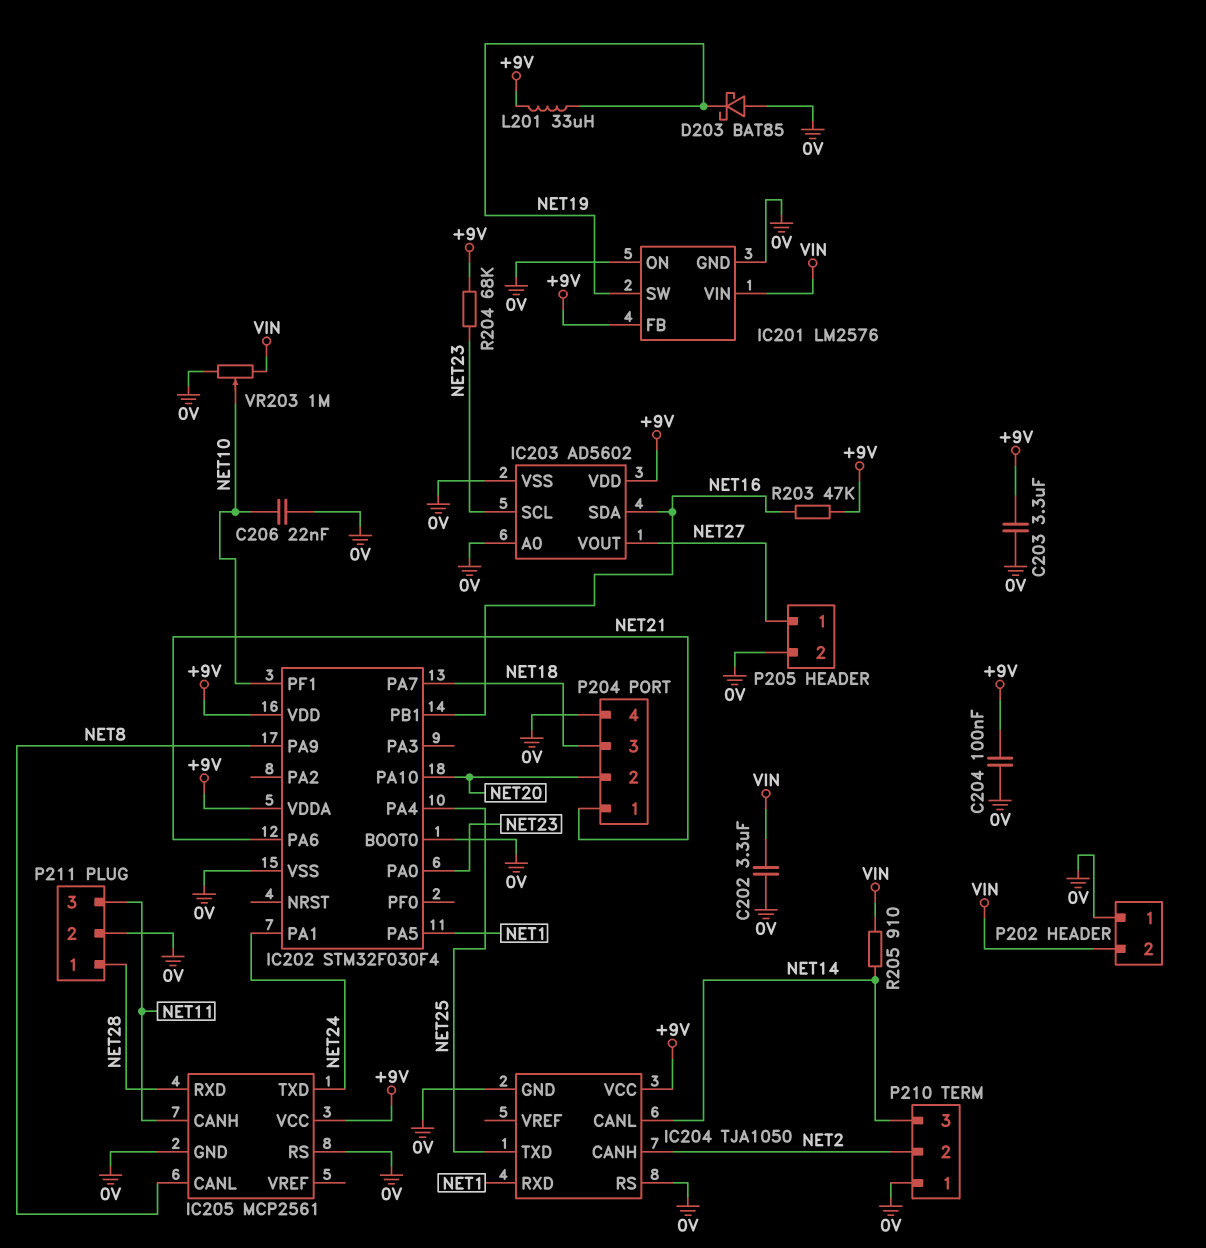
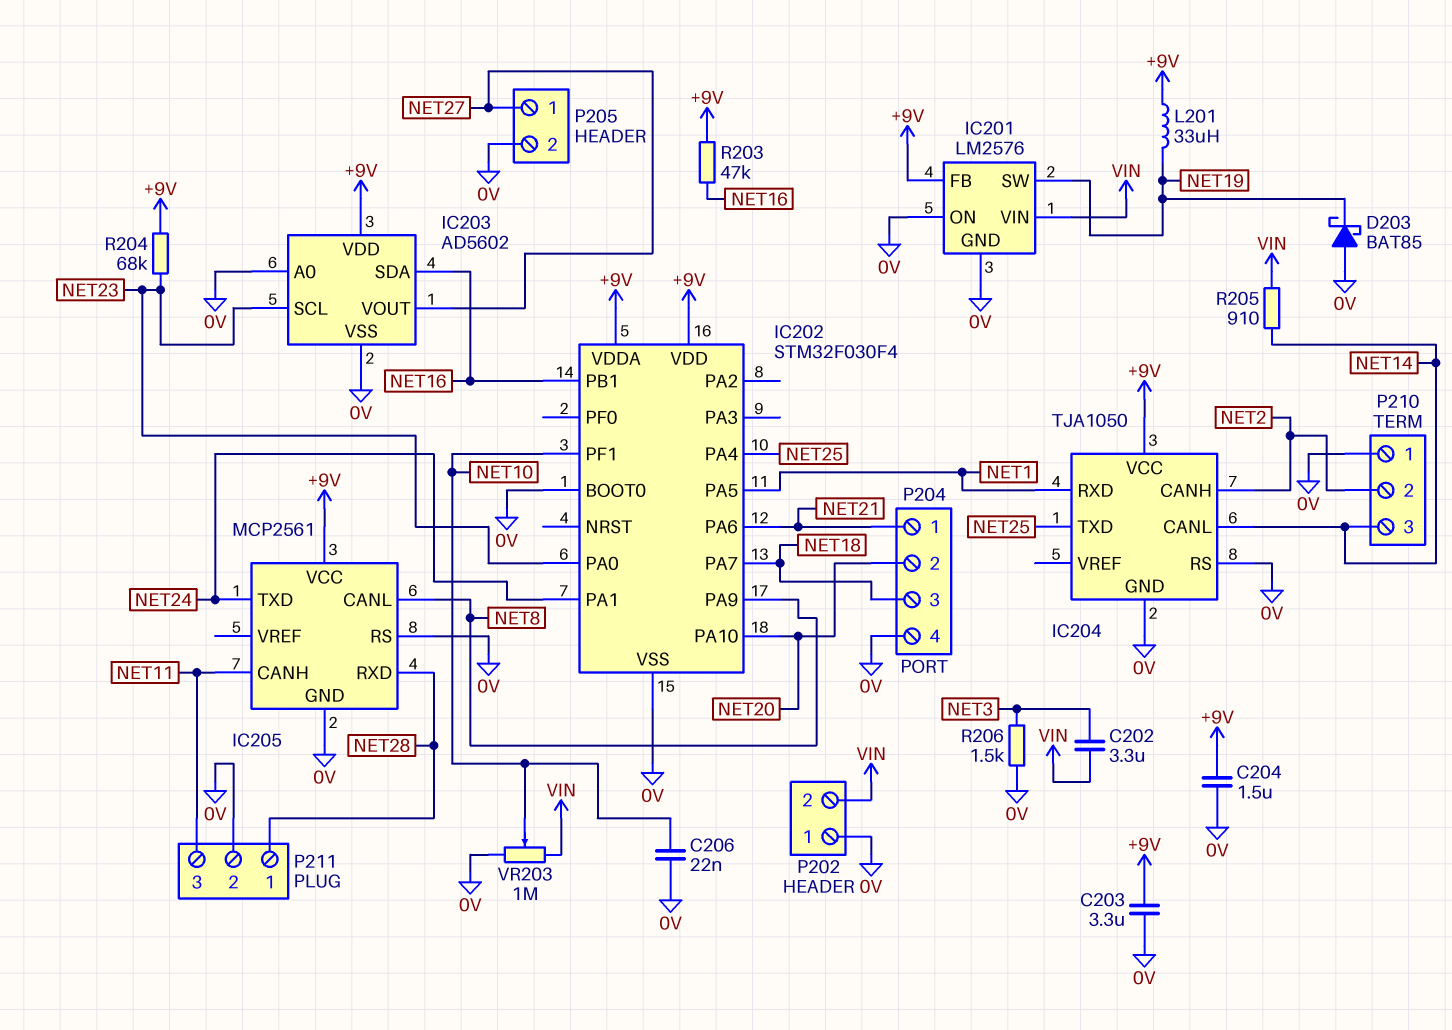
C202: 3.3uF (0V, VIN) -> 3.3uF (NET3, VIN)
C204: 100nF (+9V, 0V) -> 1.5uF (+9V, 0V)
R206: none -> 1.5k (0V, NET3)

